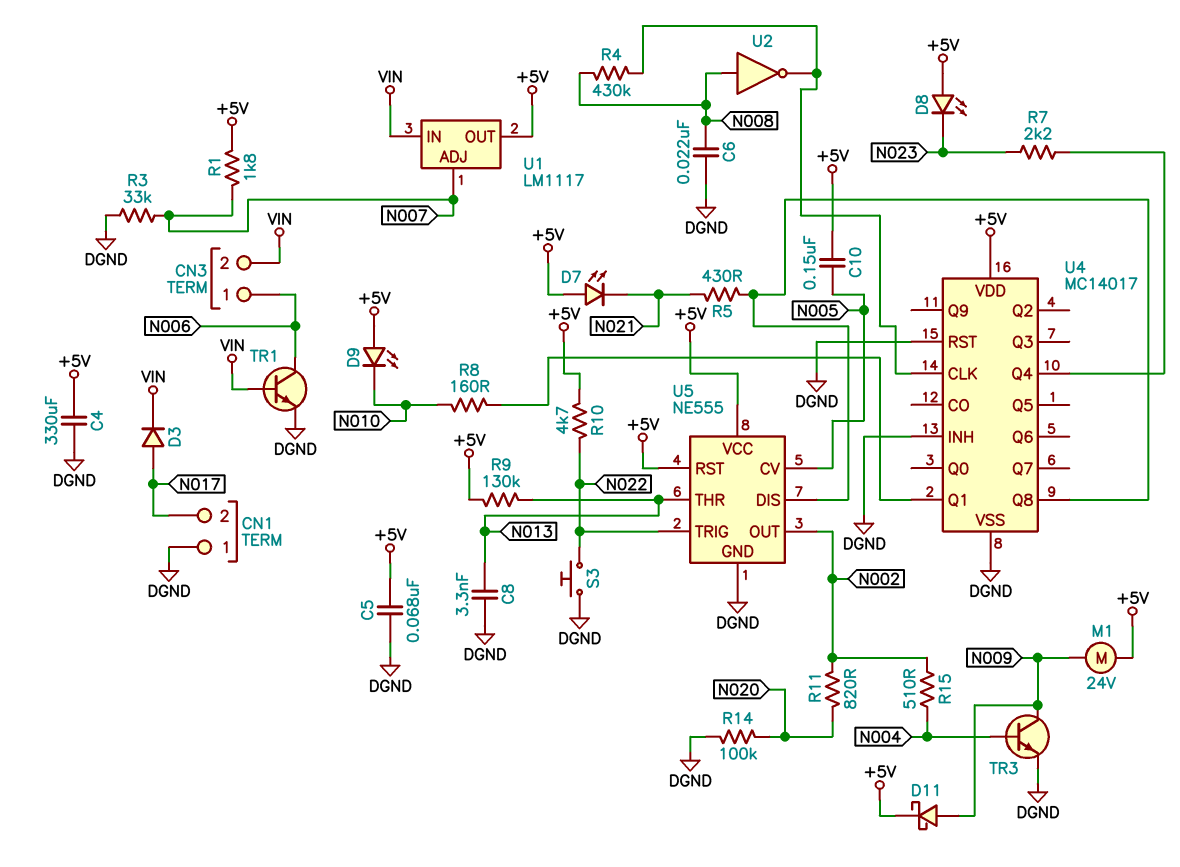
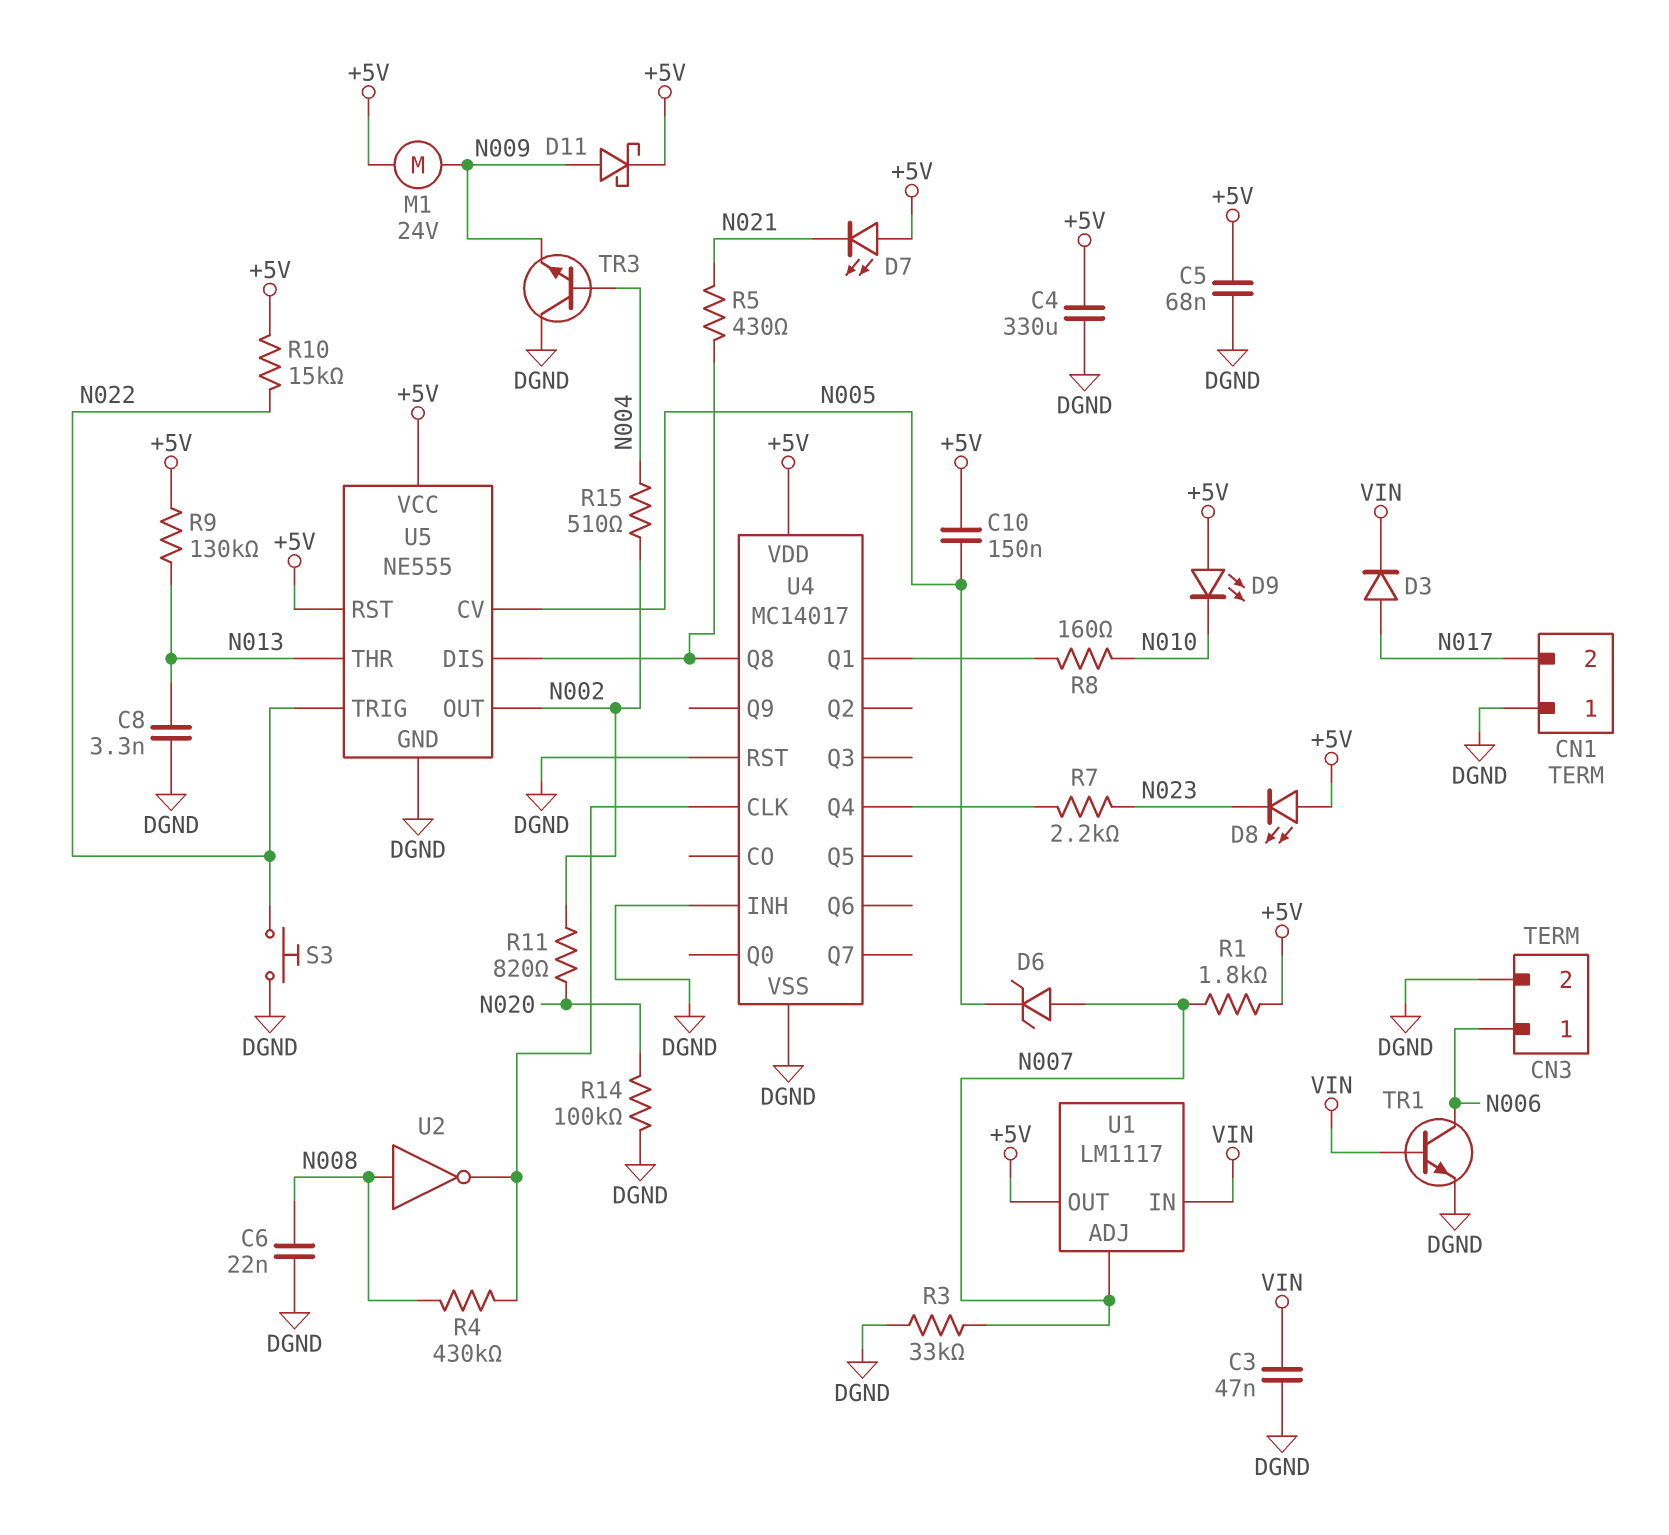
C3: none -> 47nF (DGND, VIN)
CN3 pin 2: VIN -> DGND
D6: none -> zener (A N007, K N005)
R10: 4.7k (+5V, N022) -> 15k (+5V, N022)
TR3: NPN (B N004, C N009, E DGND) -> NPN (B N004, C DGND, E N009)

